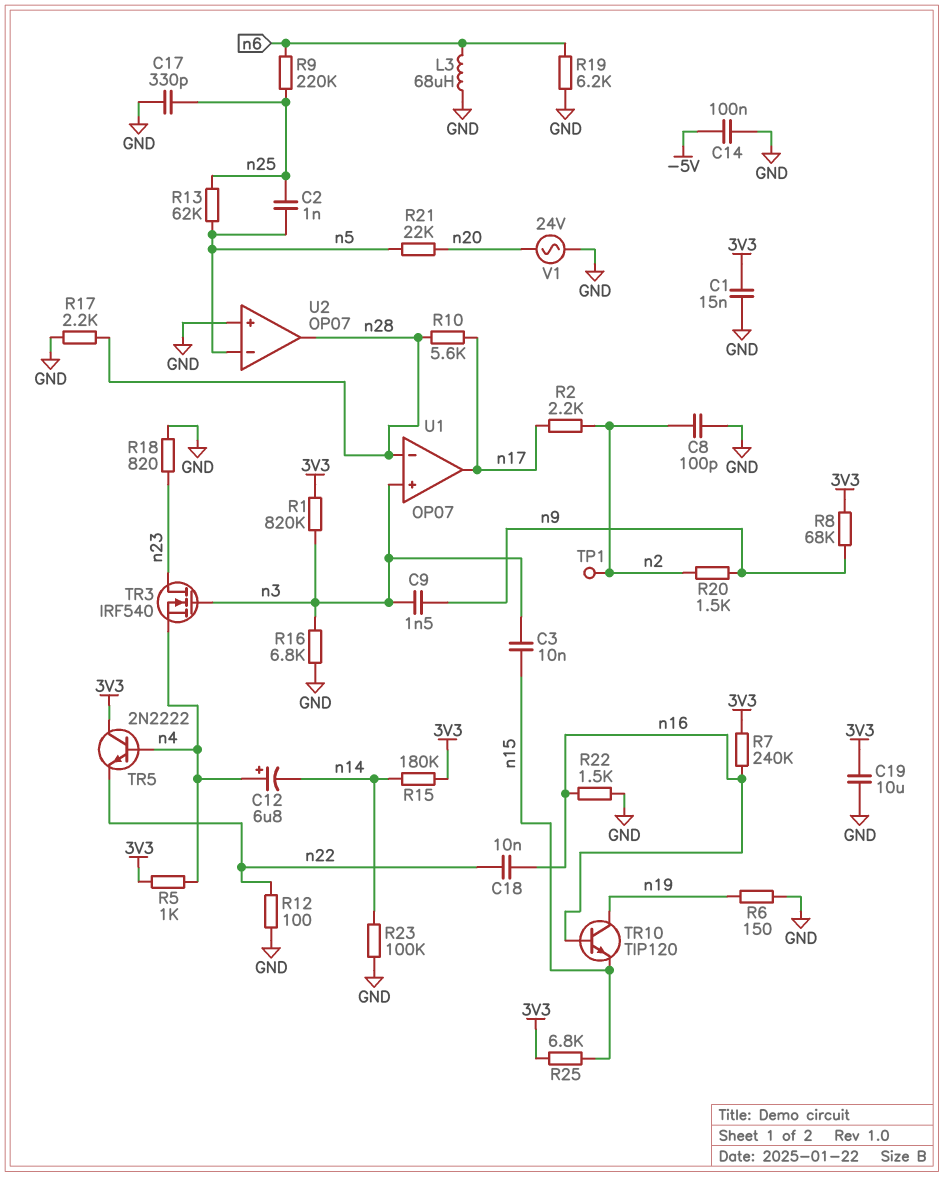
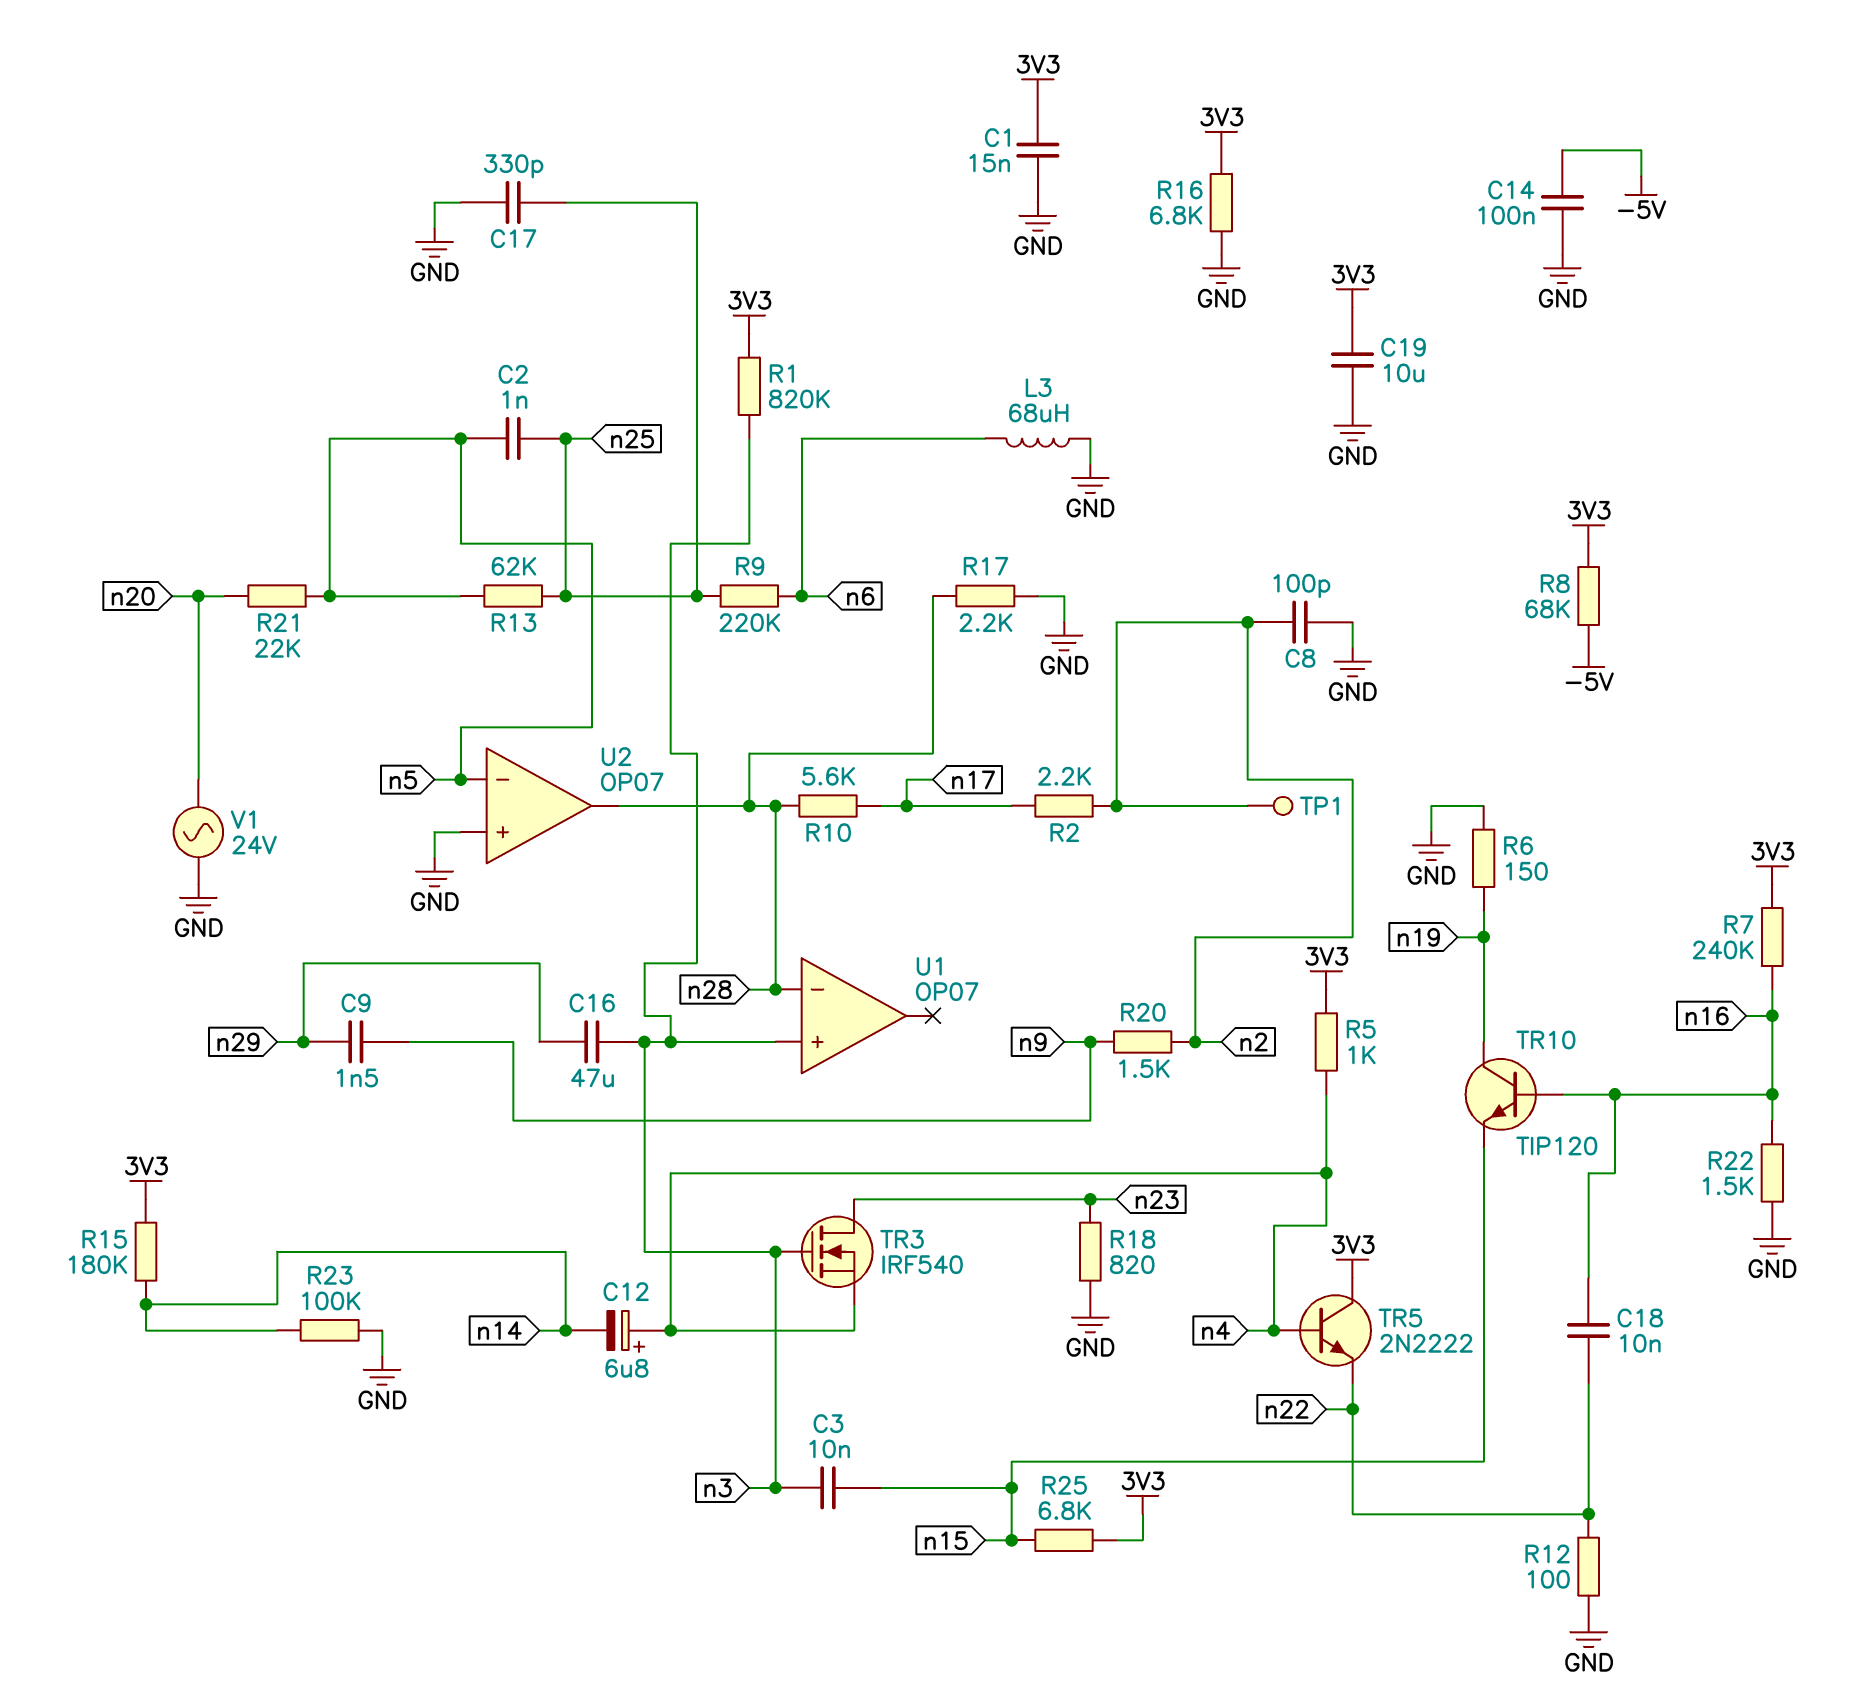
C9: 1.5nF (n3, n9) -> 1.5nF (n9, n29)
C16: none -> 47uF (n3, n29)
R8: 68k (3V3, n9) -> 68k (-5V, 3V3)
R16: 6.8k (GND, n3) -> 6.8k (3V3, GND)
R19: 6.2k (GND, n6) -> none
U1 pin out: n17 -> none

